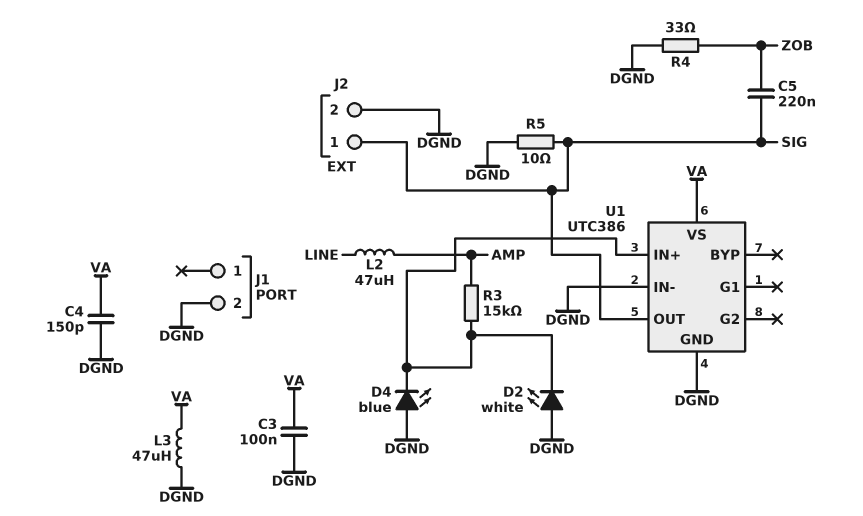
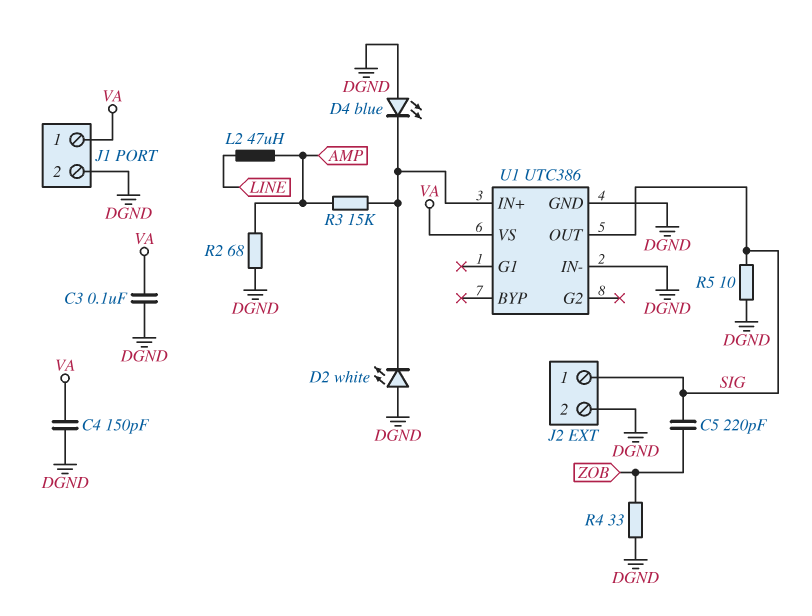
C5: 220nF (SIG, ZOB) -> 220pF (SIG, ZOB)
J1 pin 1: none -> VA
L3: 47uH (DGND, VA) -> none
R2: none -> 68 (AMP, DGND)

